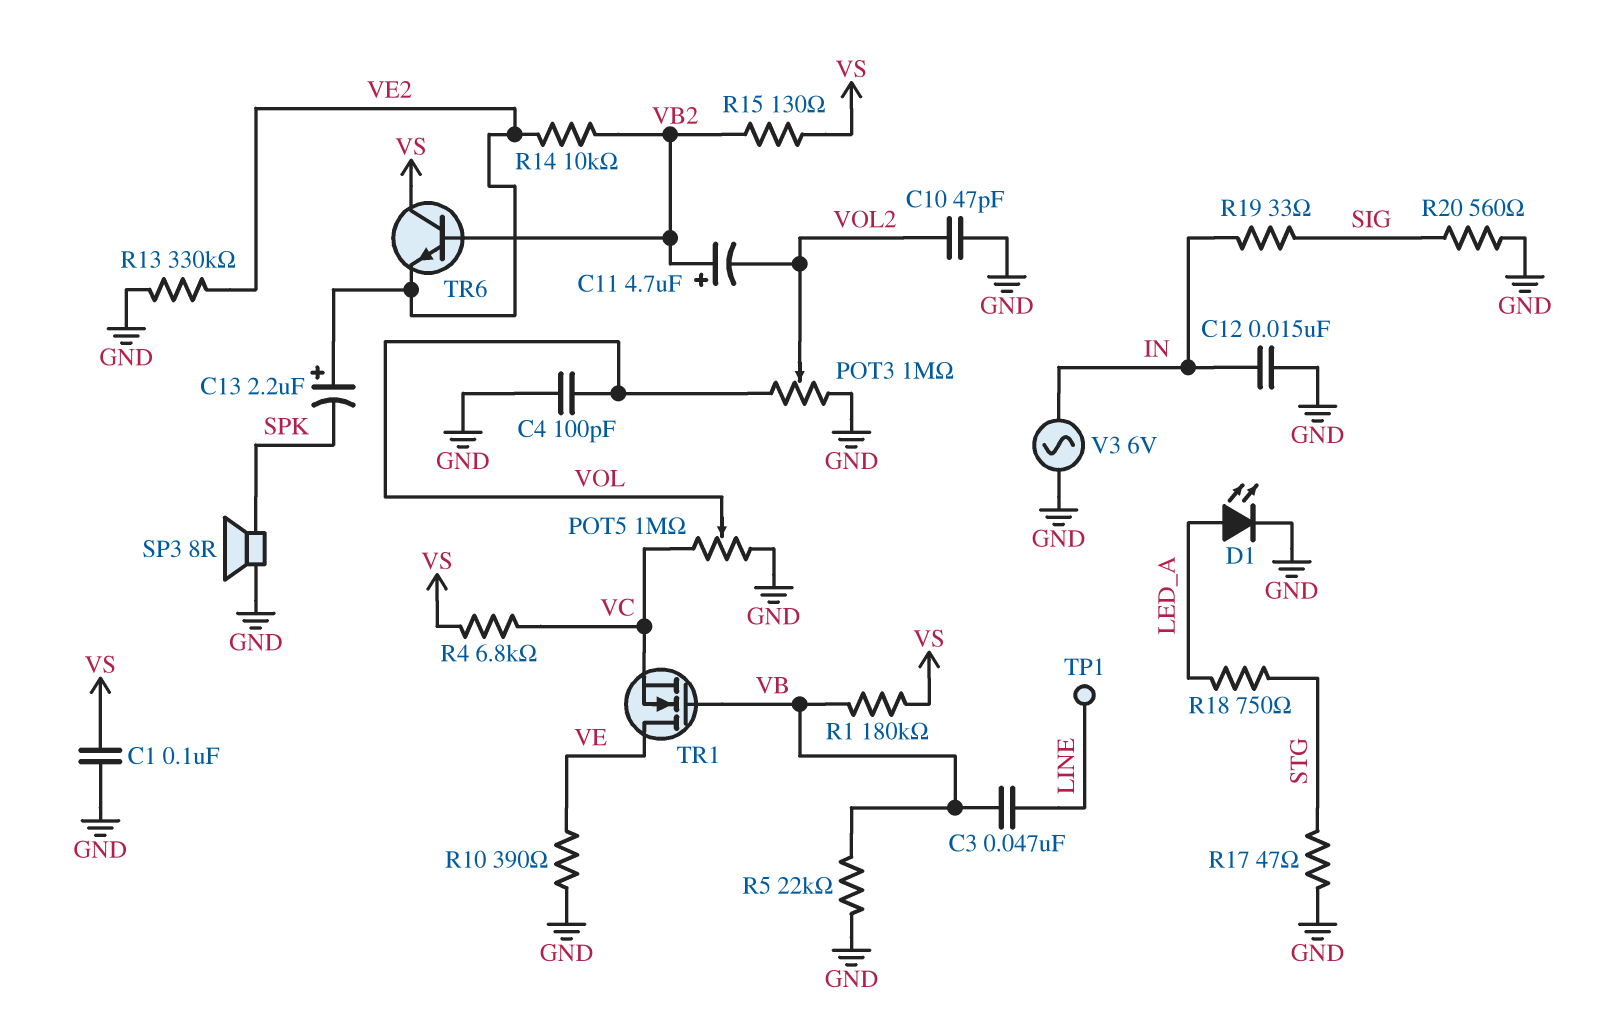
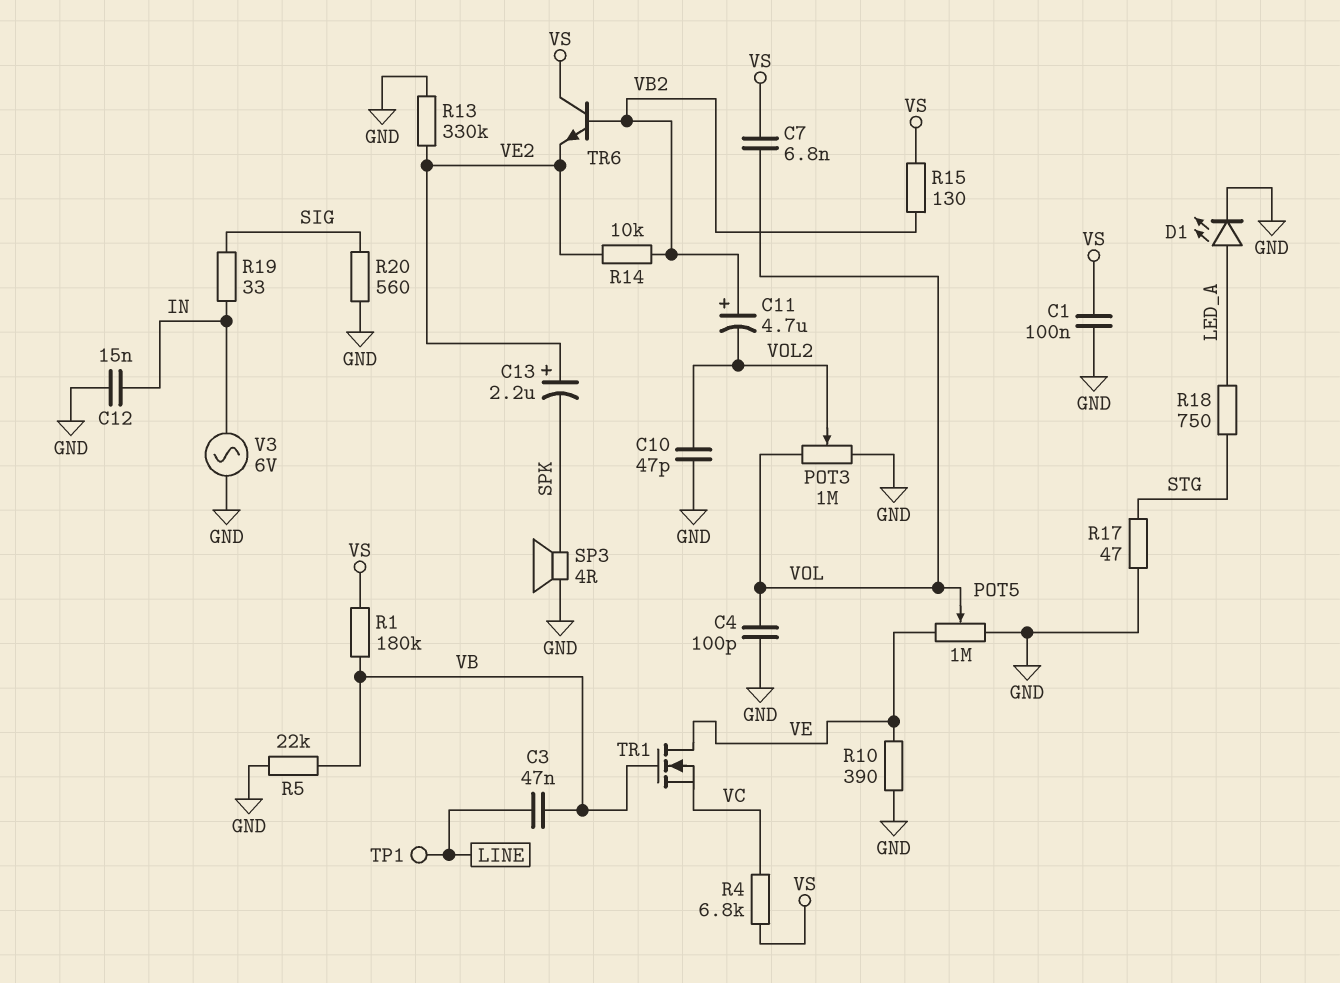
C7: none -> 6.8nF (VOL, VS)
POT5: 1M (GND, VC, wiper VOL) -> 1M (GND, VE, wiper VOL)
SP3: speaker 8R (GND, SPK) -> speaker 4R (GND, SPK)

